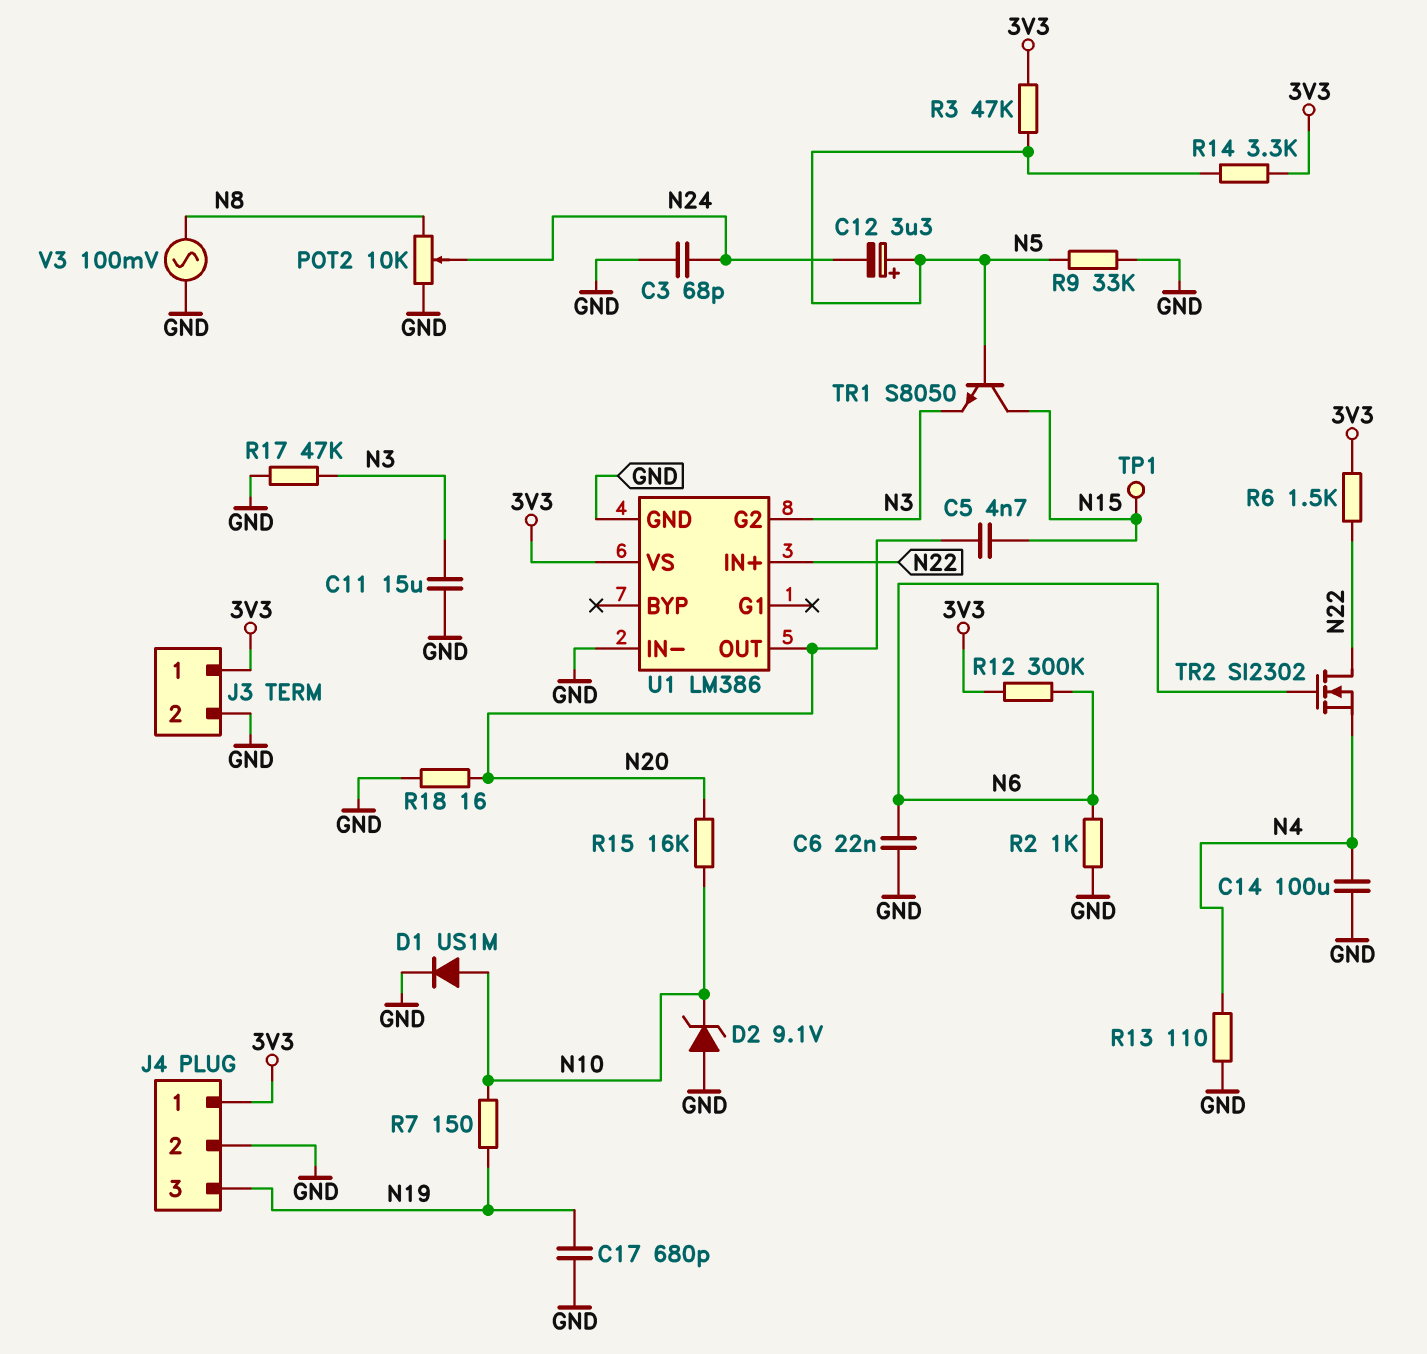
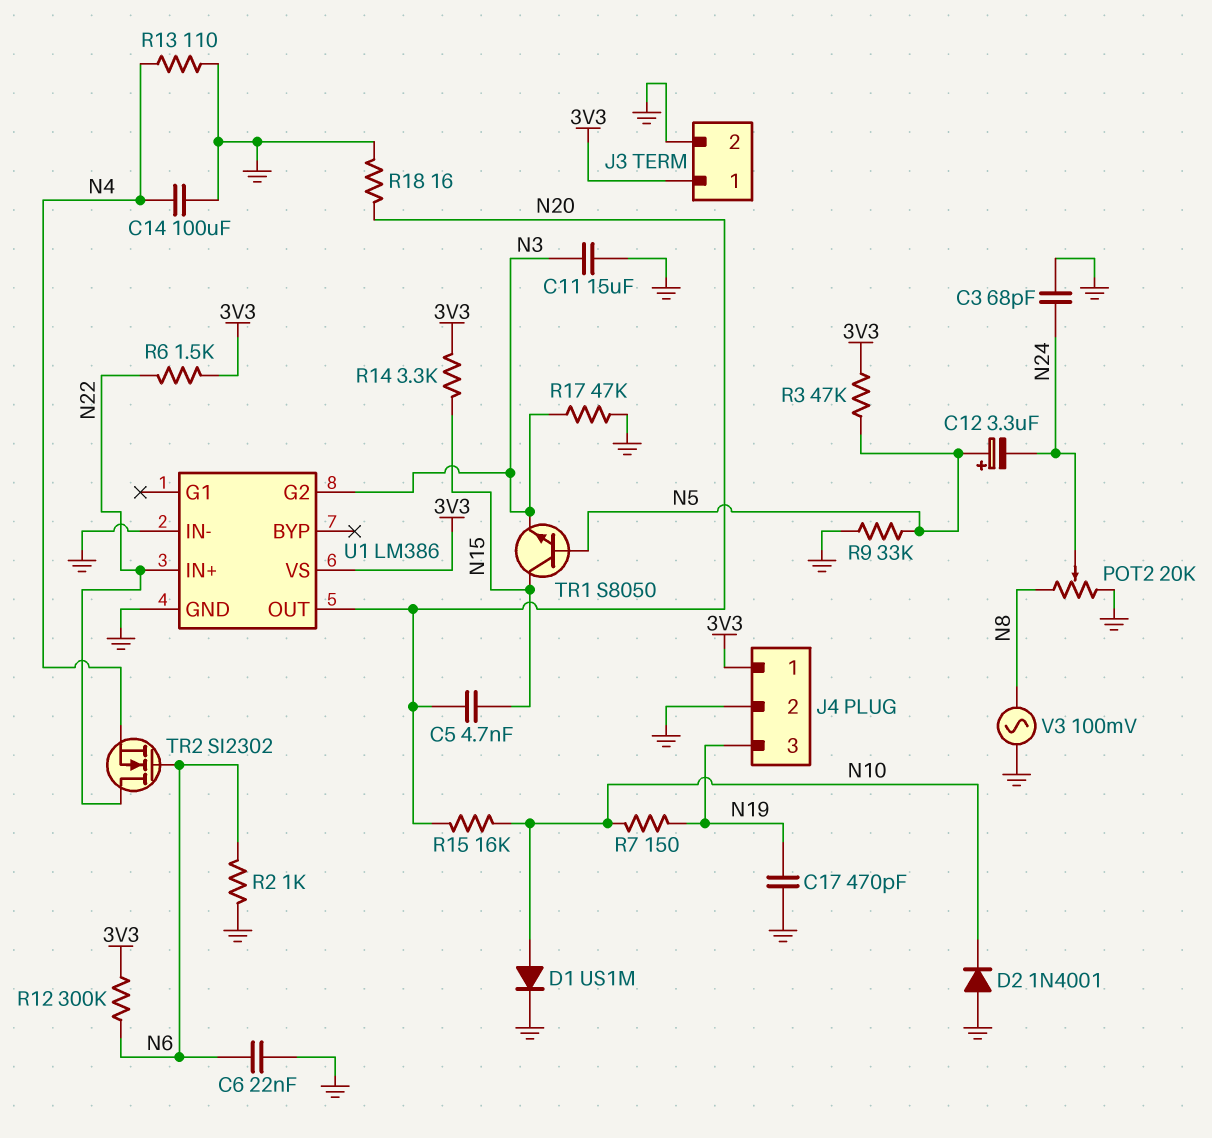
C17: 680pF (GND, N19) -> 470pF (GND, N19)
D2: zener 9.1V (A GND, K N10) -> diode 1N4001 (A GND, K N10)
POT2: 10k (GND, N8, wiper N24) -> 20k (GND, N8, wiper N24)
R14: 3.3k (3V3, N5) -> 3.3k (3V3, N15)
TP1: test point (N15) -> none

